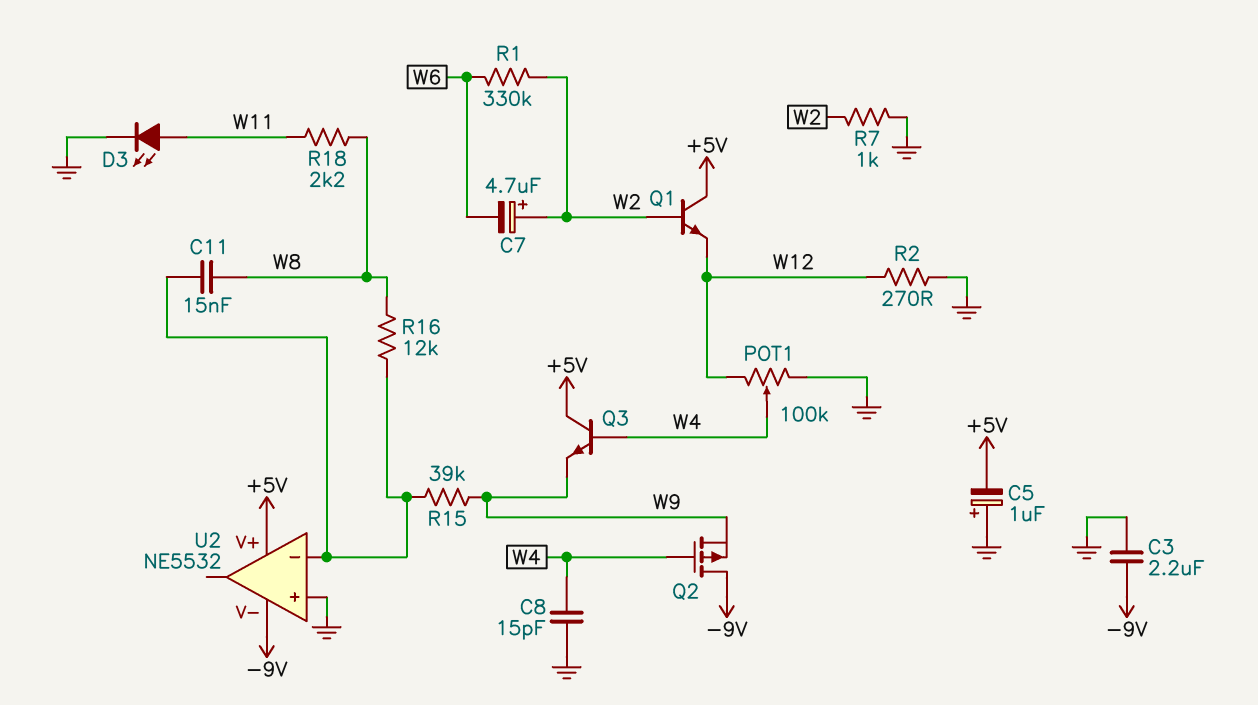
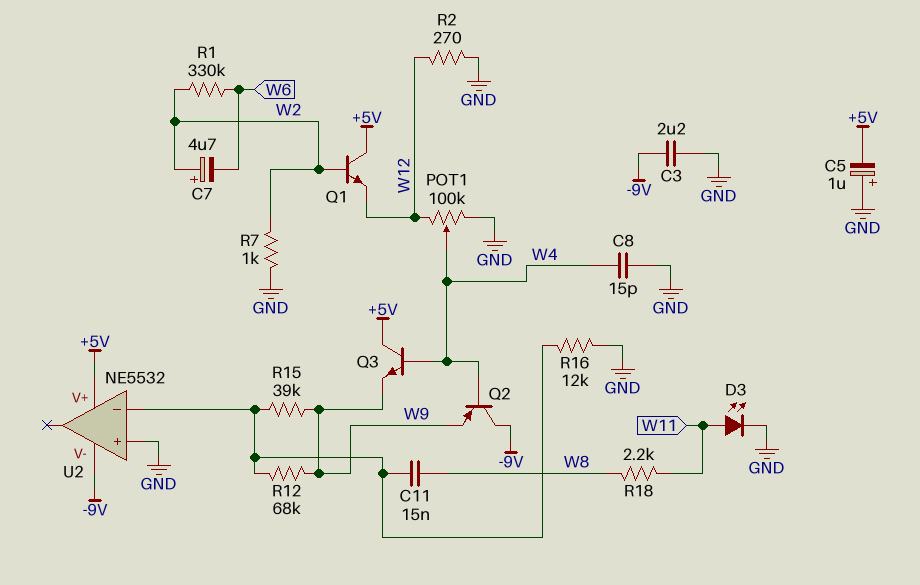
Q2: PMOS (G W4, D -9V, S W9) -> PNP (B W4, C -9V, E W9)
R12: none -> 68k (U2/in-, W9)
R16: 12k (U2/in-, W8) -> 12k (GND, U2/in-)

